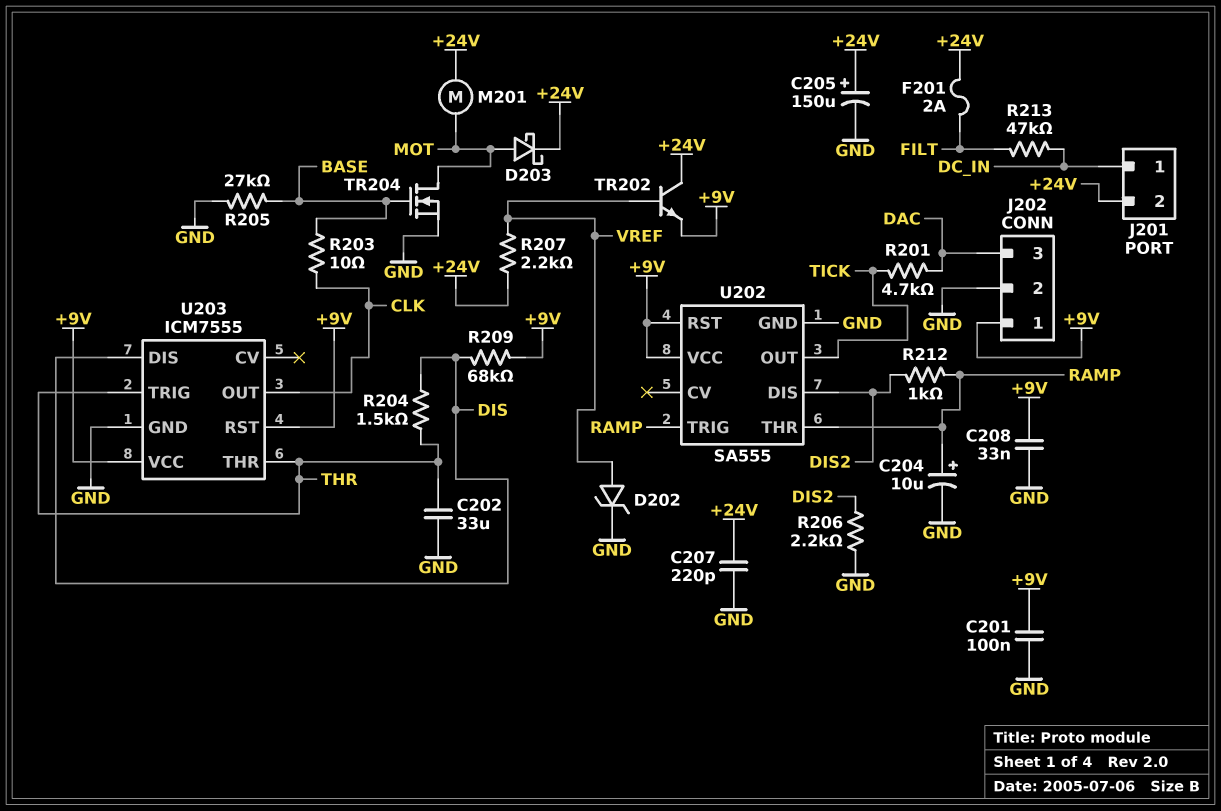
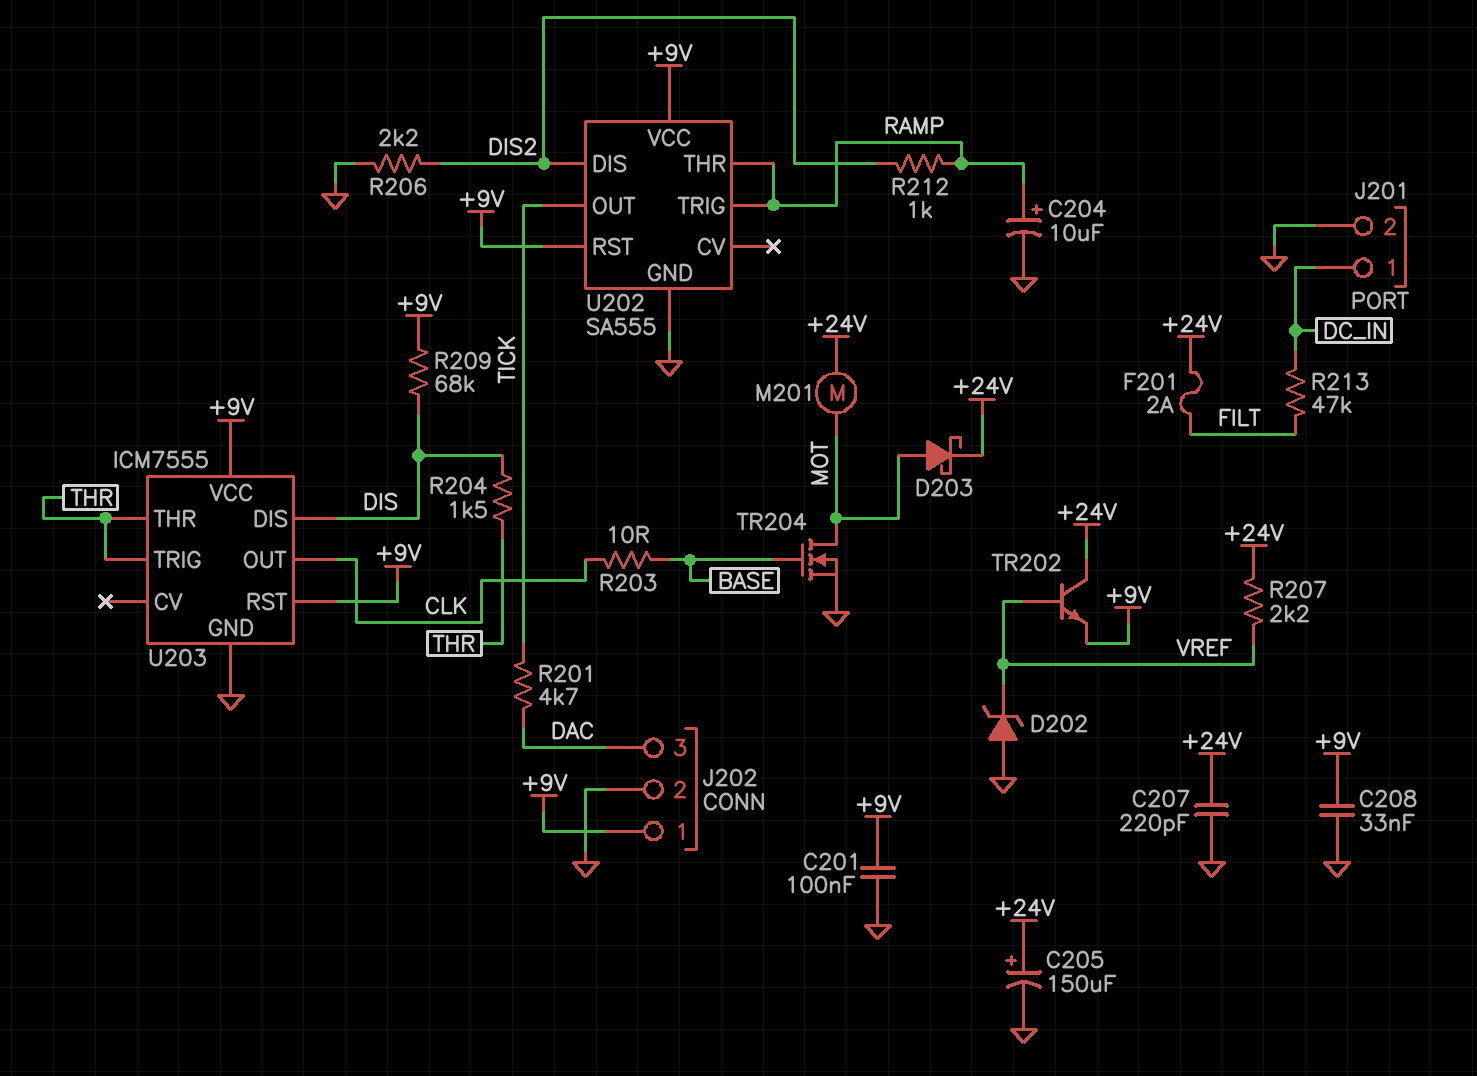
C202: 33uF (GND, THR) -> none
D202: zener (A VREF, K GND) -> zener (A GND, K VREF)
J201 pin 2: +24V -> GND
R205: 27k (BASE, GND) -> none

